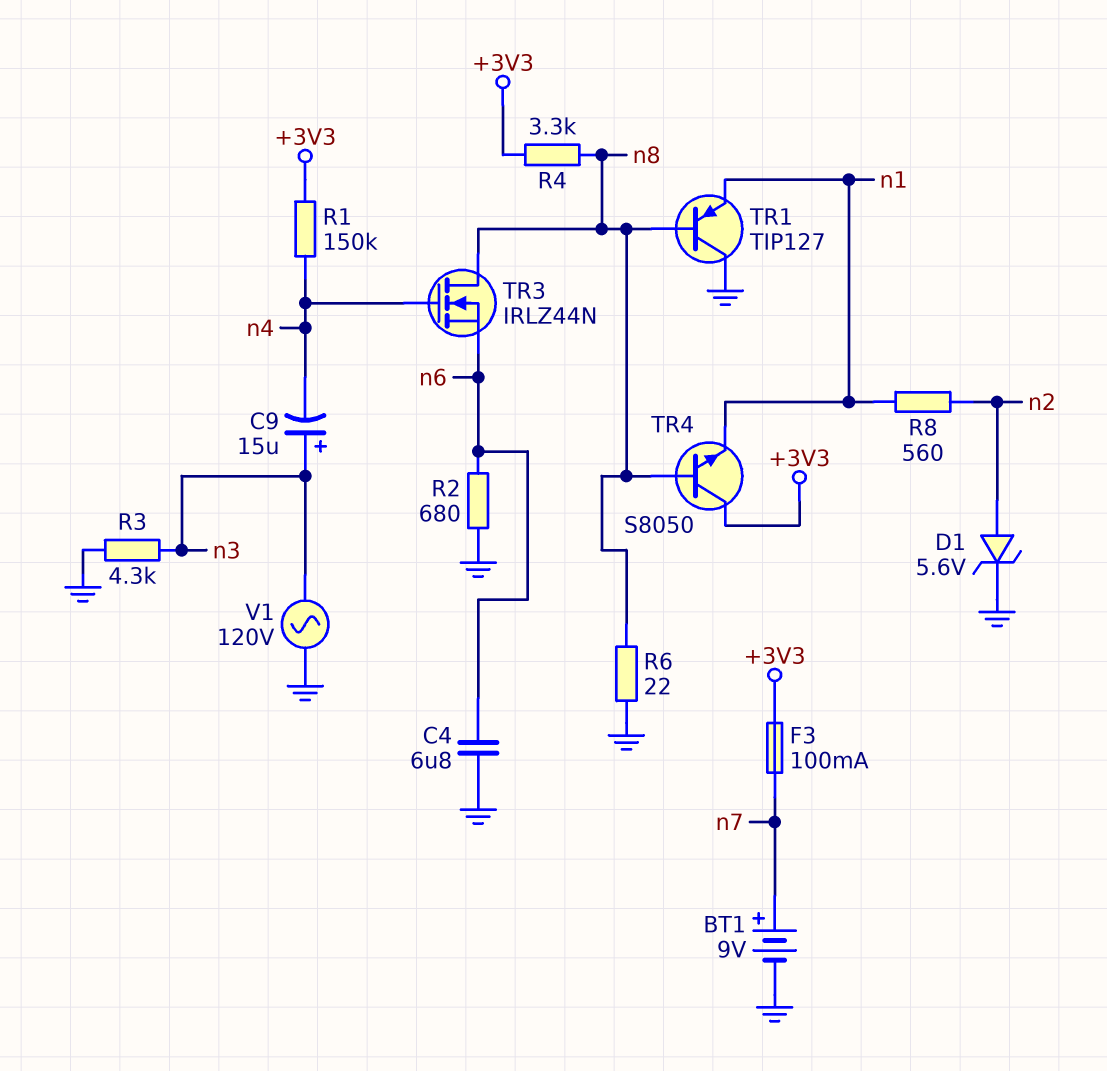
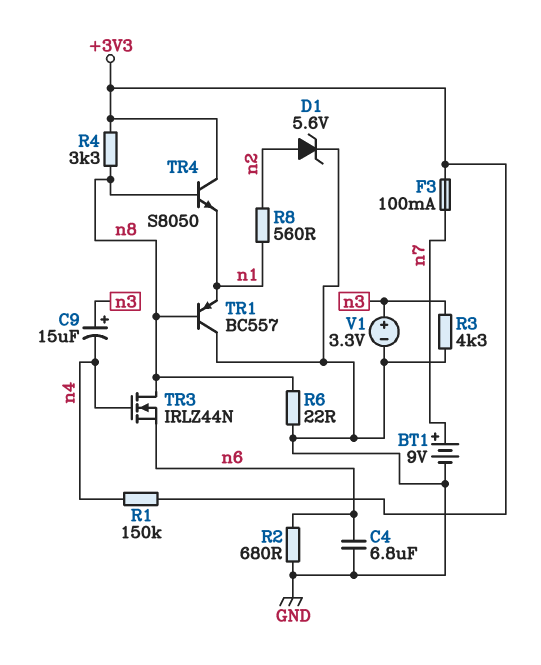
TR1: PNP TIP127 (B n8, C GND, E n1) -> PNP BC557 (B n8, C GND, E n1)
V1: AC 120V (GND, n3) -> 3.3V (plus n3, minus GND)

